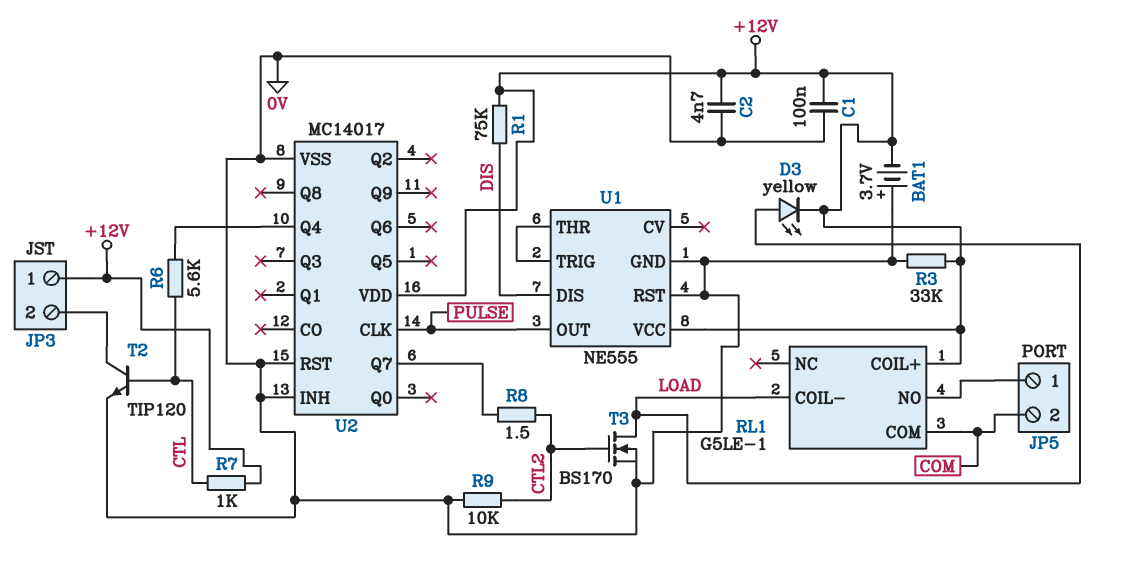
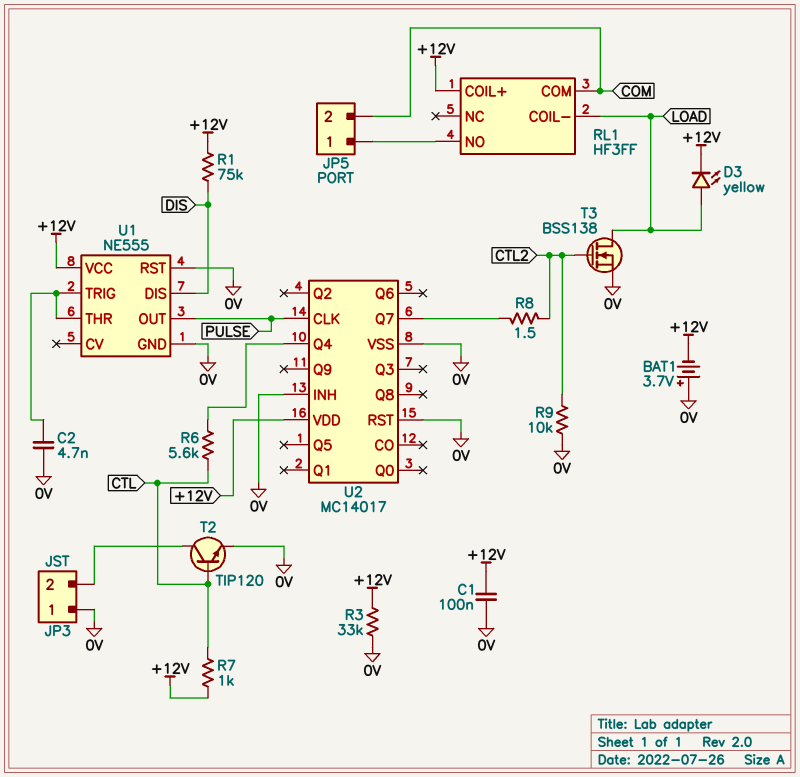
C2: 4.7nF (+12V, 0V) -> 4.7nF (0V, U1/THR)
JP3 pin 1: +12V -> 0V
RL1: G5LE-1 -> HF3FF
T3: NMOS BS170 (G CTL2, D LOAD, S 0V) -> NMOS BSS138 (G CTL2, D LOAD, S 0V)

